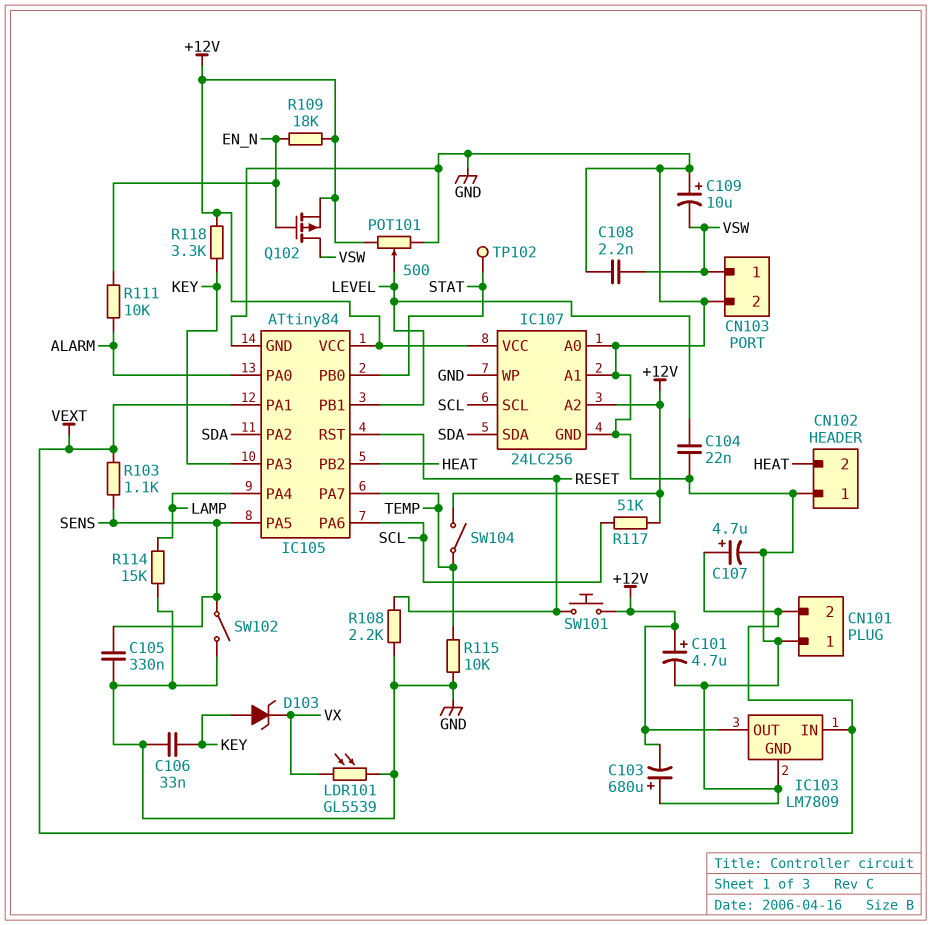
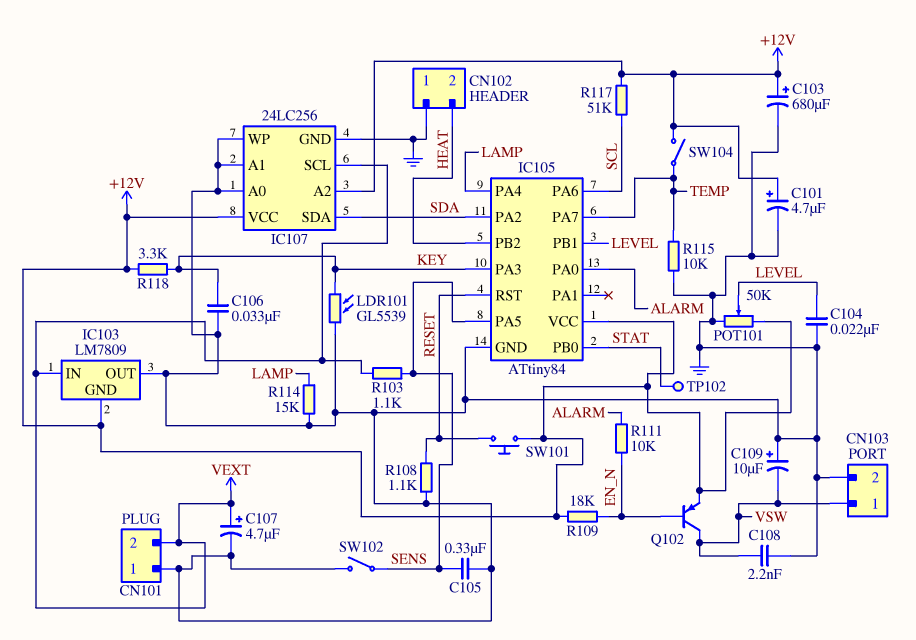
C103: 680uF (plus GND, minus +12V) -> 680uF (plus +12V, minus GND)
D103: zener (A KEY, K VX) -> none
IC103 pin GND: GND -> +12V
IC103 pin OUT: +12V -> GND
IC105 pin PA1: VEXT -> none
IC107 pin SCL: SCL -> VEXT
LDR101: GL5539 (GND, VX) -> GL5539 (GND, KEY)
POT101: 500 (+12V, GND, wiper LEVEL) -> 50k (+12V, GND, wiper LEVEL)
Q102: PMOS (G EN_N, D VSW, S +12V) -> PNP (B EN_N, C VSW, E +12V)
R108: 2.2k (GND, RESET) -> 1.1k (GND, RESET)

